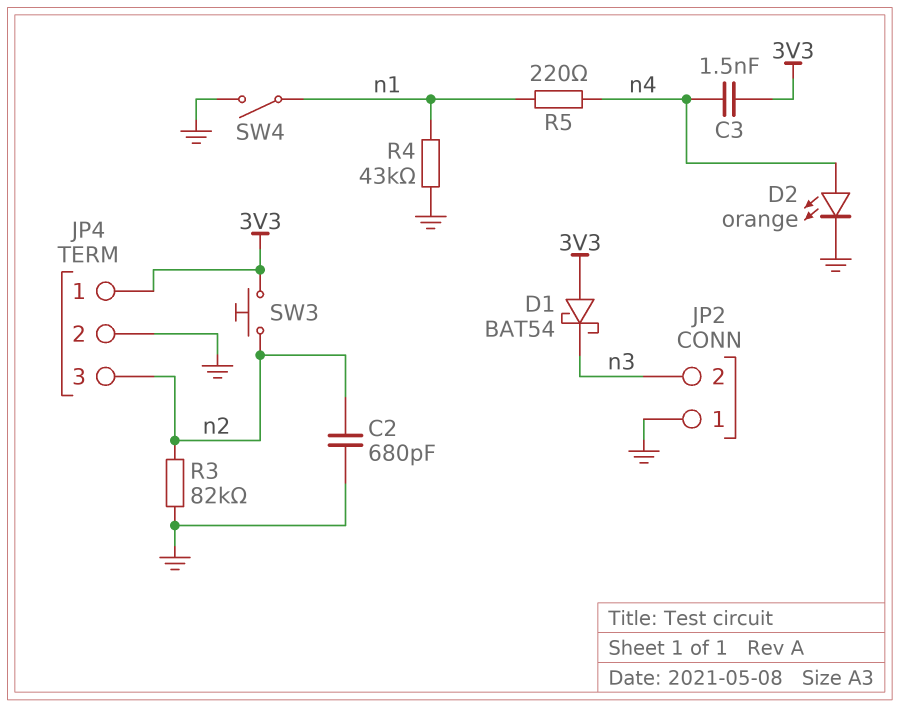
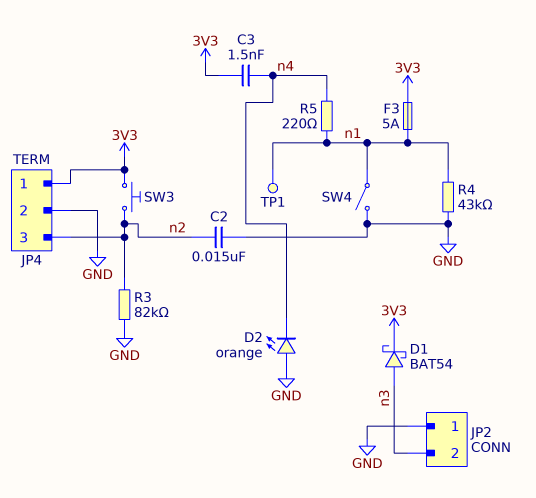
C2: 680pF (GND, n2) -> 15nF (GND, n2)
D1: schottky BAT54 (A 3V3, K n3) -> schottky BAT54 (A n3, K 3V3)
D2: LED orange (A n4, K GND) -> LED orange (A GND, K n4)
F3: none -> 5A (3V3, n1)
TP1: none -> test point (n1)

